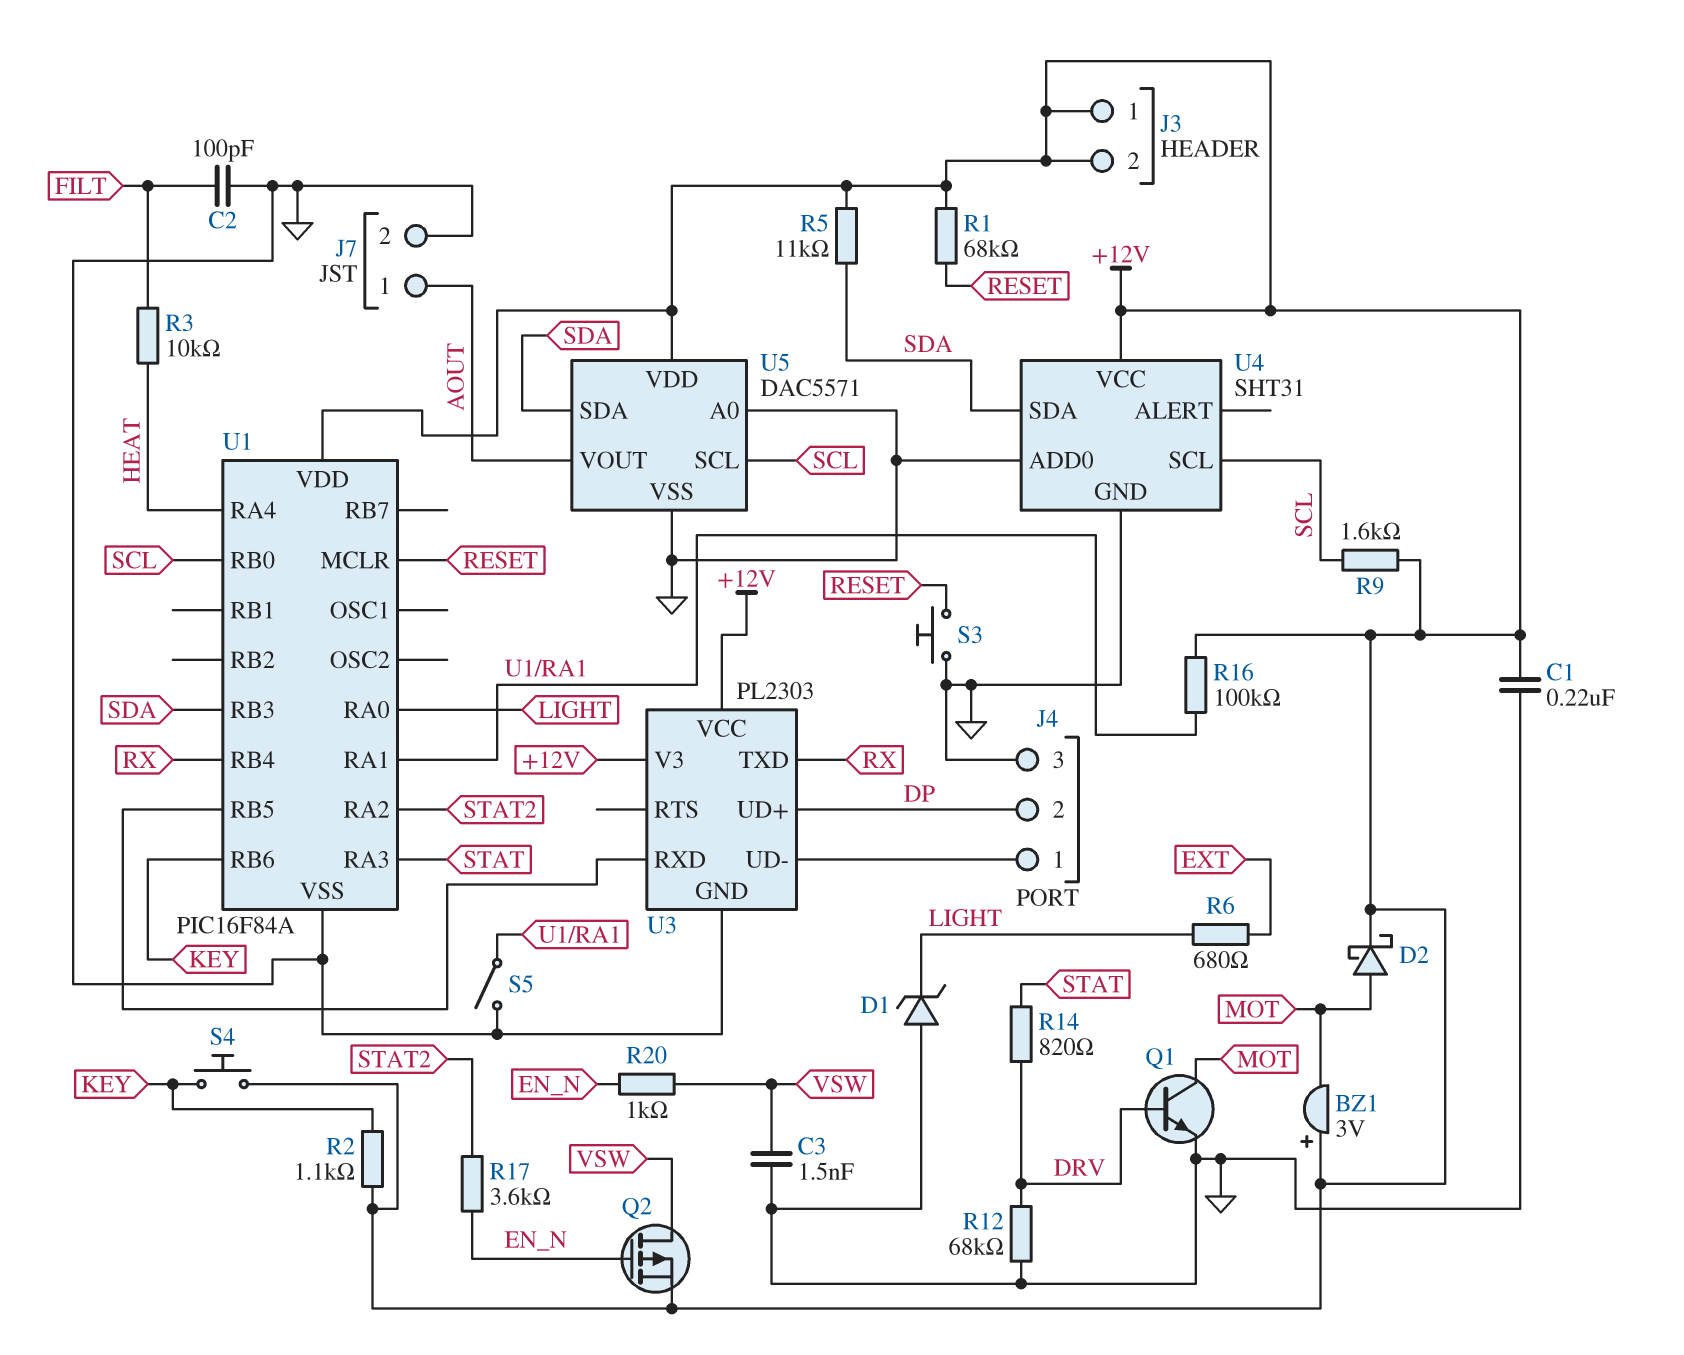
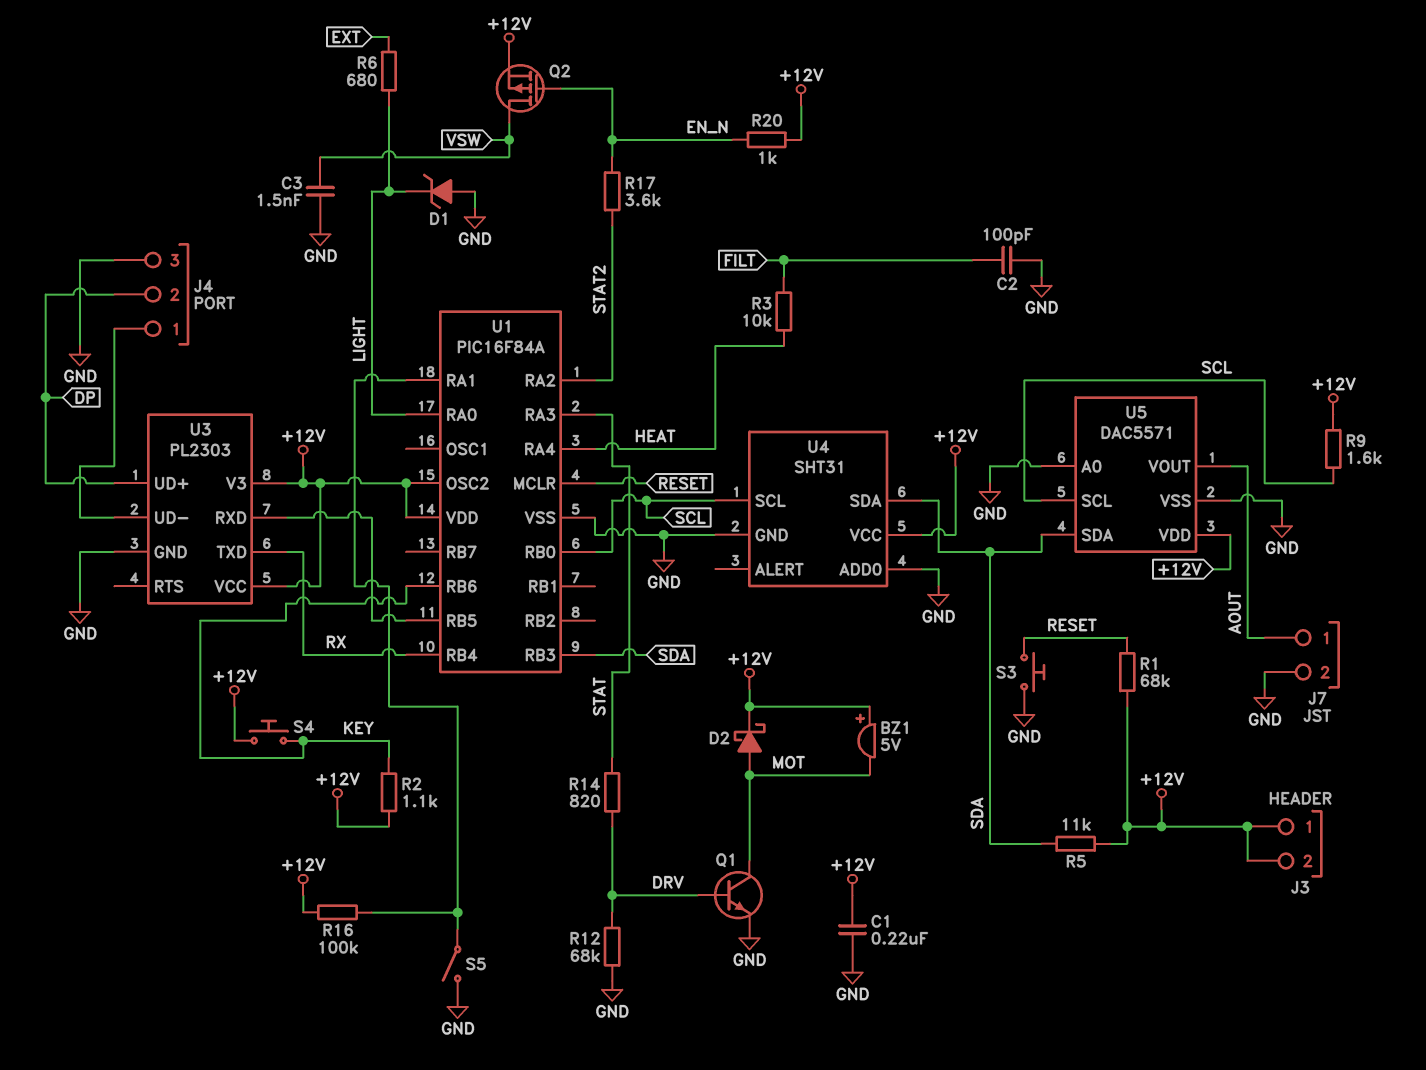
BZ1: buzzer 3V (plus +12V, minus MOT) -> buzzer 5V (plus +12V, minus MOT)
R20: 1k (EN_N, VSW) -> 1k (+12V, EN_N)
U1 pin OSC2: none -> +12V

